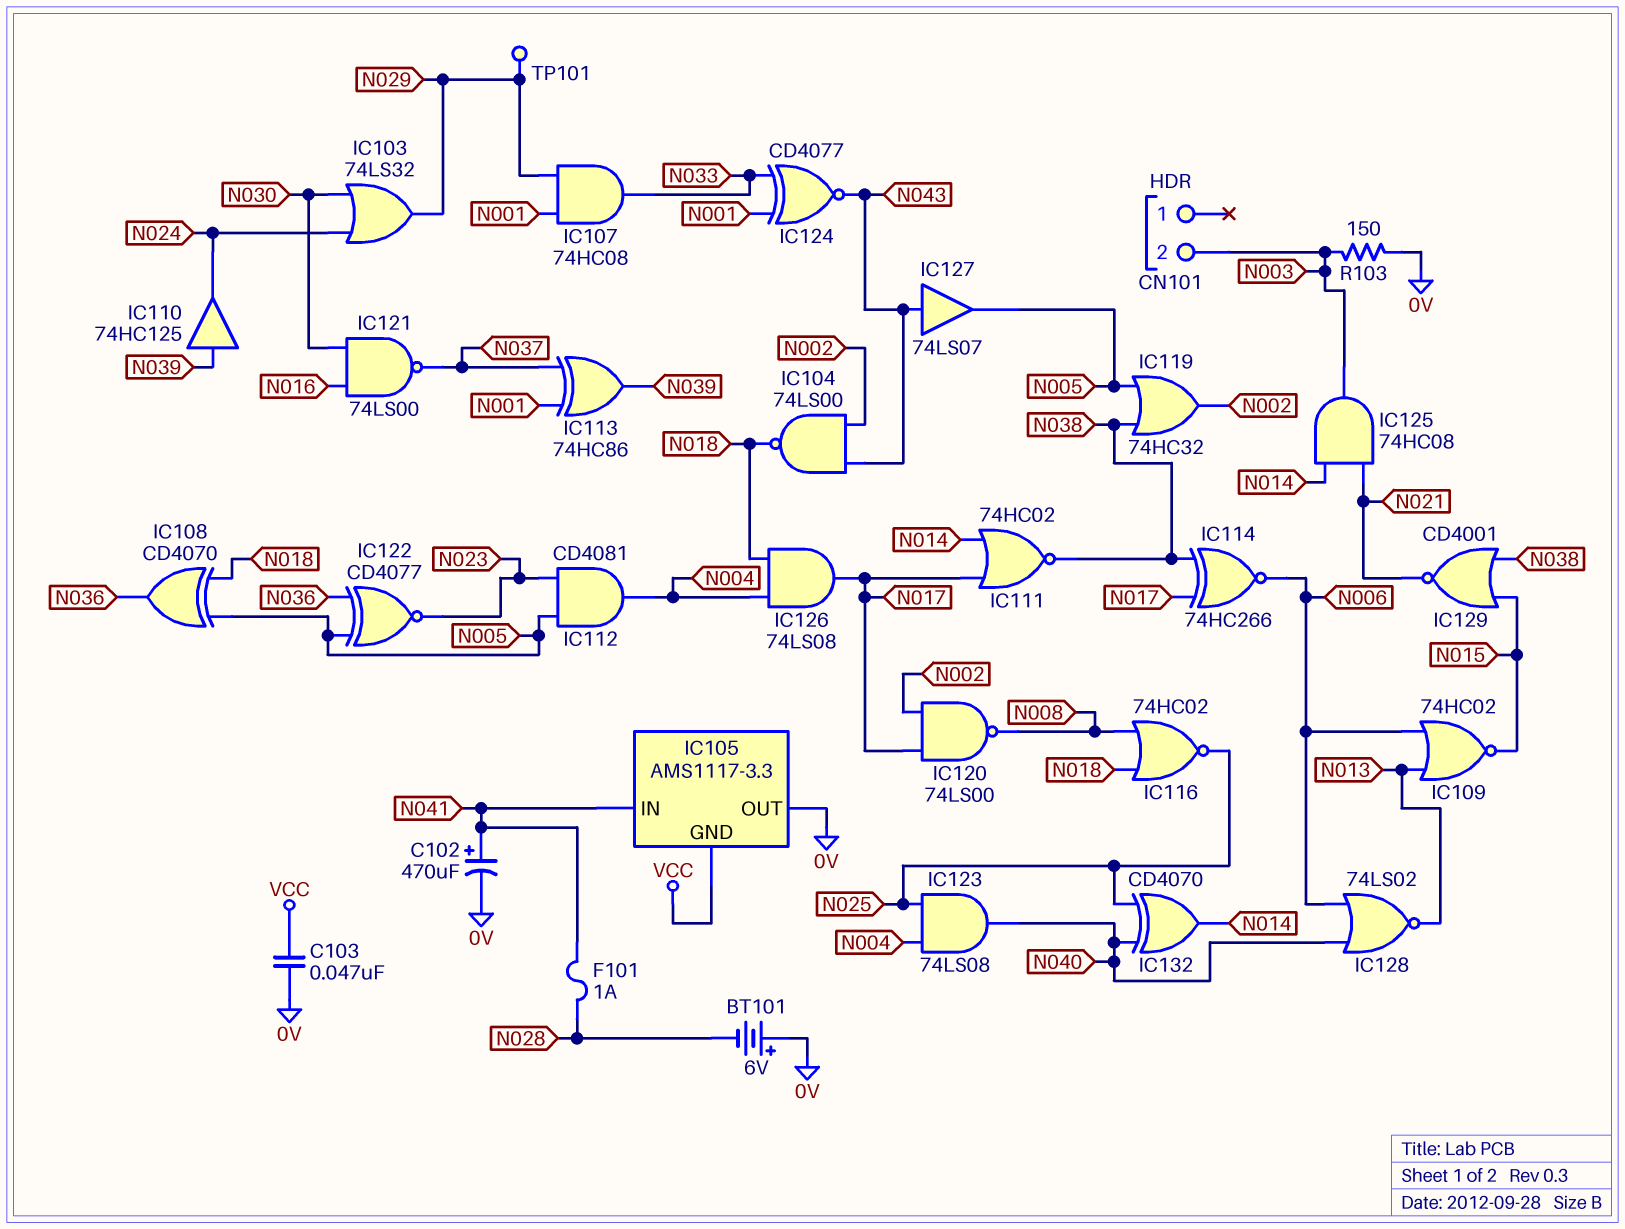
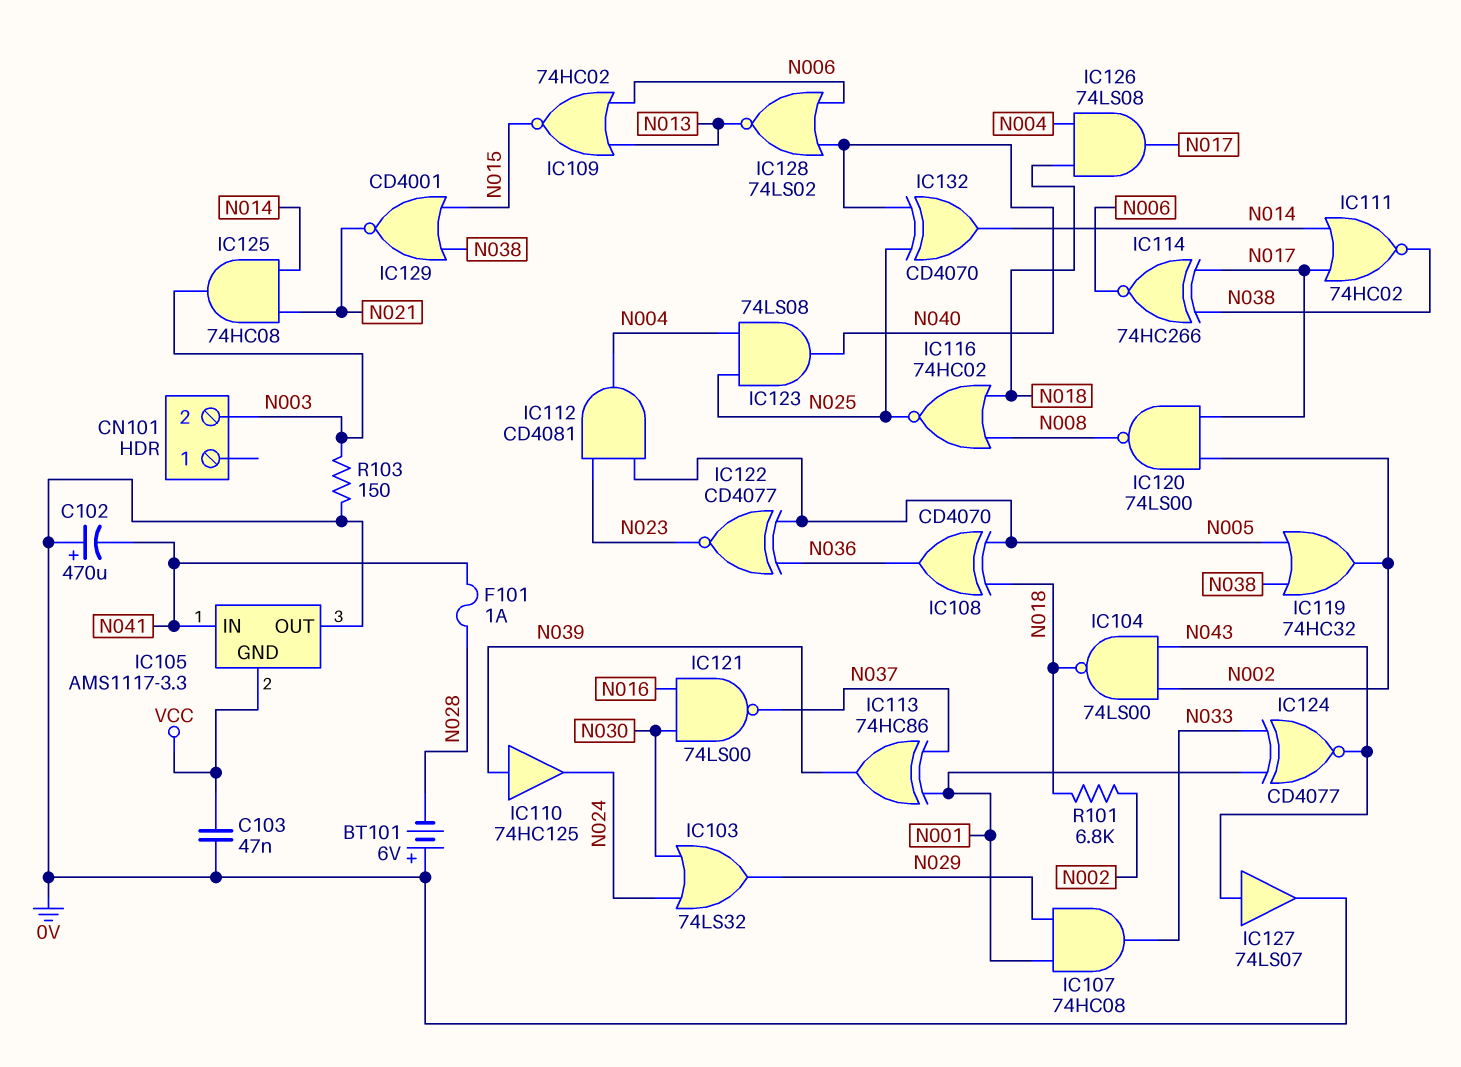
C102: 470uF (plus N041, minus 0V) -> 470uF (plus 0V, minus N041)
IC127: buffer 74LS07 (in N043, out N005) -> buffer 74LS07 (in N043, out 0V)
R101: none -> 6.8k (N002, N018)
TP101: test point (N029) -> none

